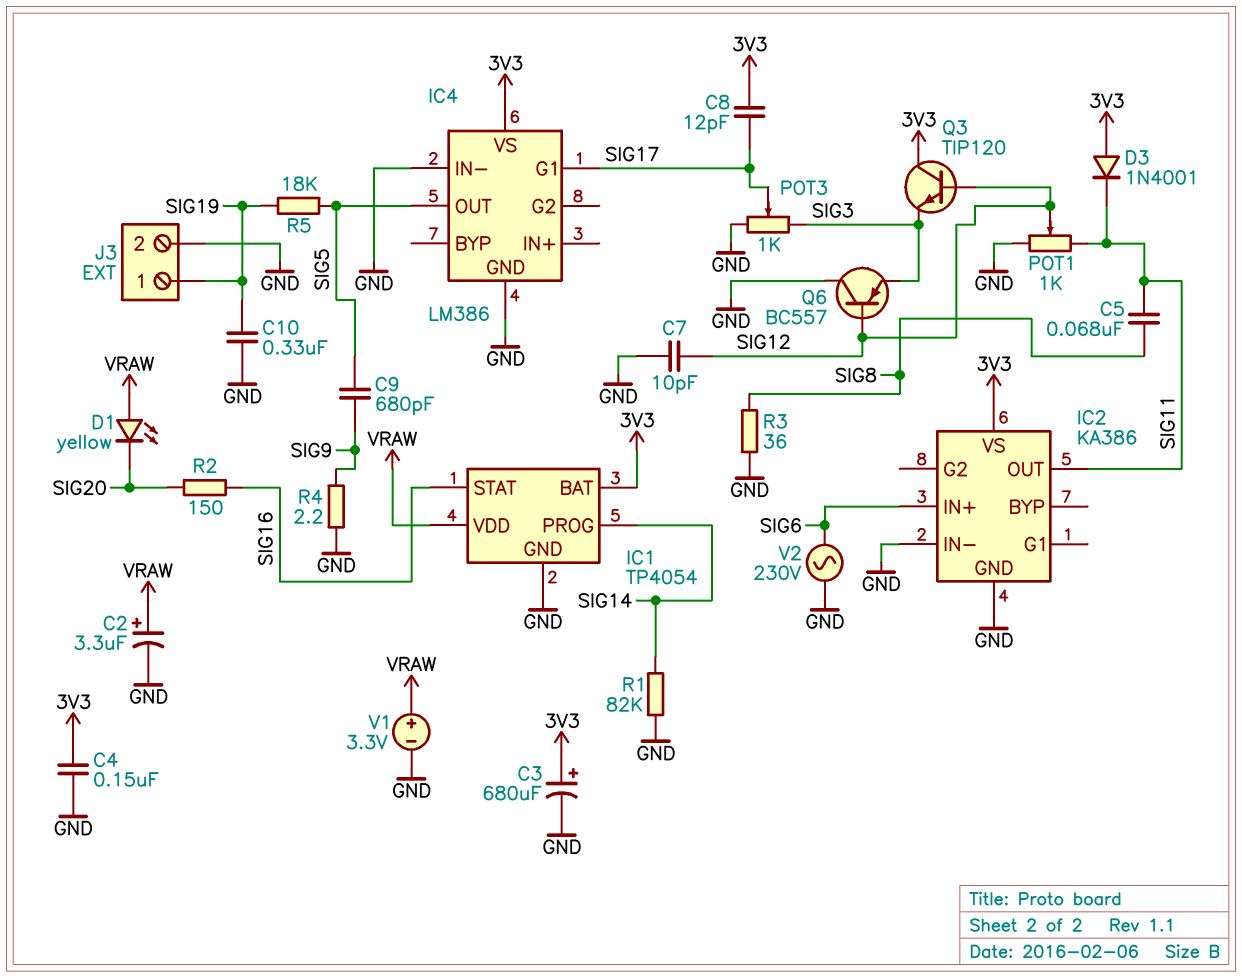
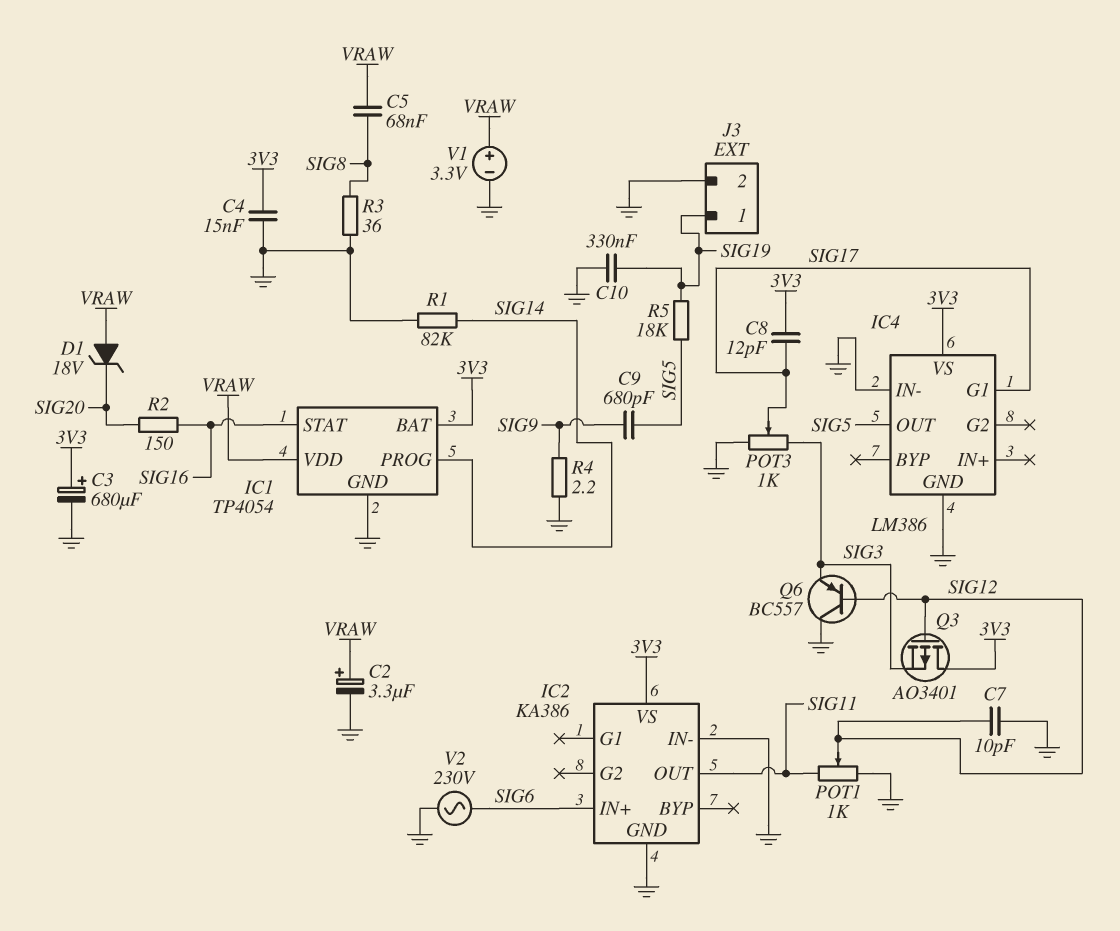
C4: 150nF (3V3, GND) -> 15nF (3V3, GND)
C5: 68nF (SIG8, SIG11) -> 68nF (SIG8, VRAW)
D1: LED yellow (A VRAW, K SIG20) -> zener 18V (A VRAW, K SIG20)
D3: diode 1N4001 (A 3V3, K SIG11) -> none
Q3: NPN TIP120 (B SIG12, C 3V3, E SIG3) -> PMOS AO3401 (G SIG12, D 3V3, S SIG3)

